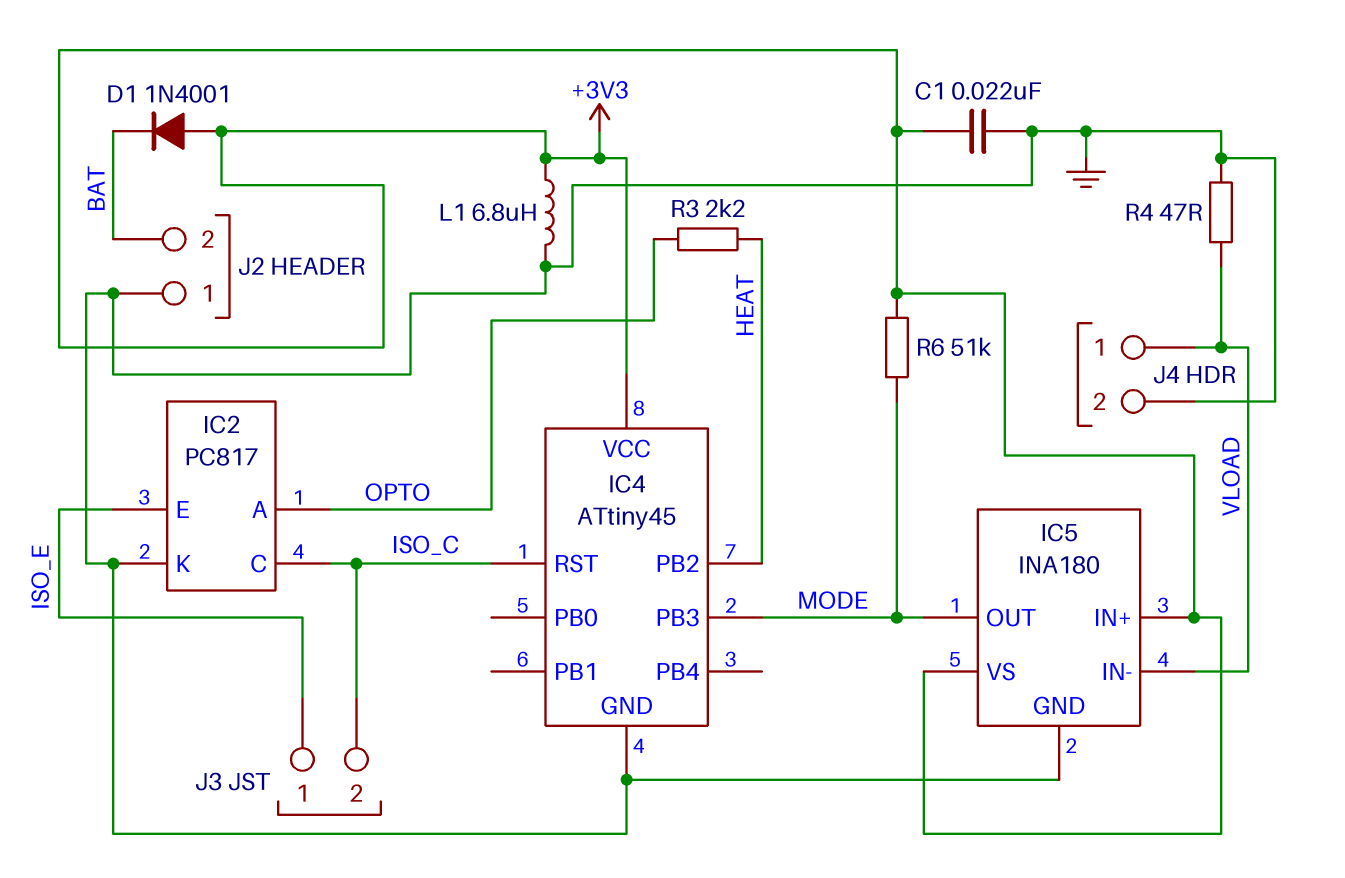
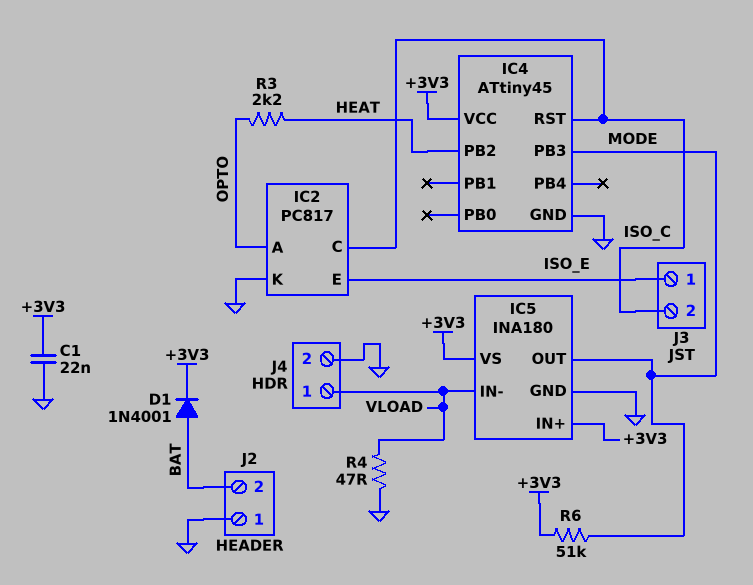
D1: diode 1N4001 (A +3V3, K BAT) -> diode 1N4001 (A BAT, K +3V3)
L1: 6.8uH (+3V3, GND) -> none

